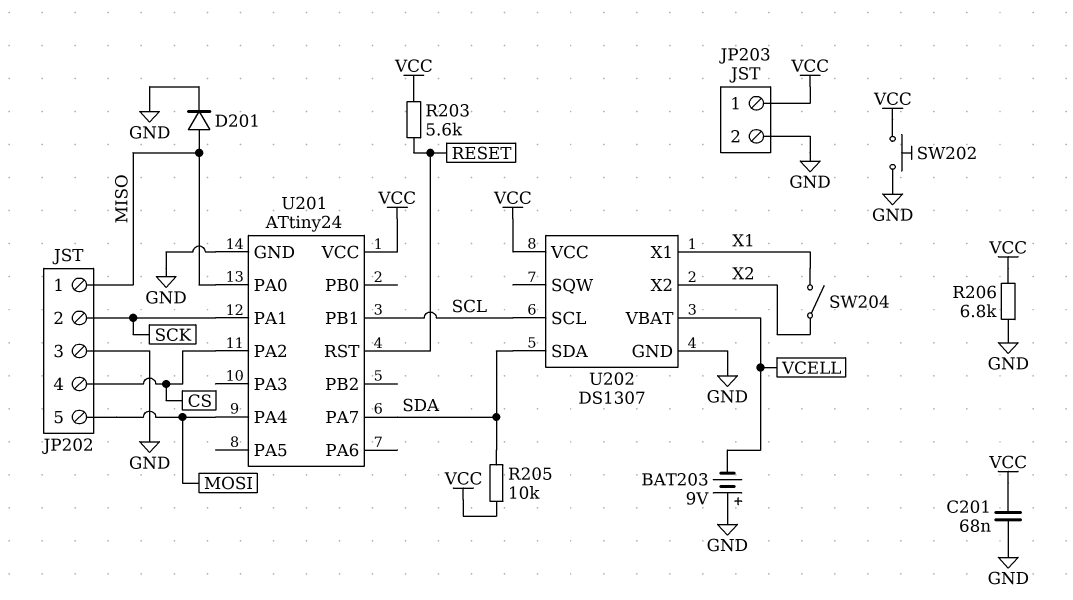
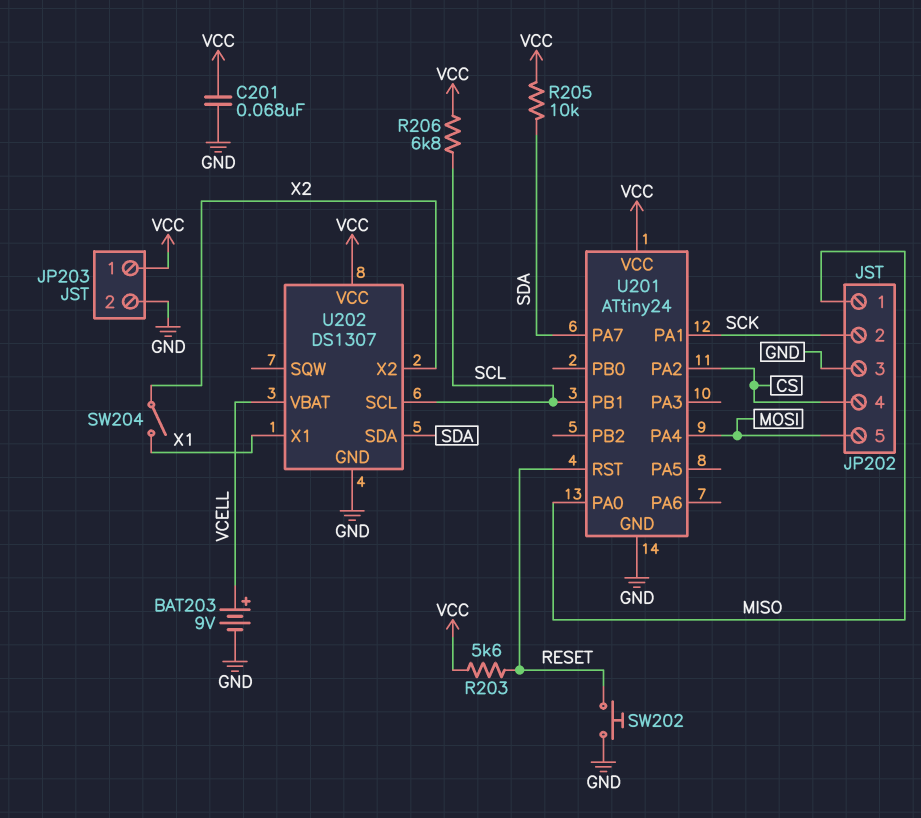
BAT203: 9V (plus GND, minus VCELL) -> 9V (plus VCELL, minus GND)
D201: diode (A MISO, K GND) -> none
R206: 6.8k (GND, VCC) -> 6.8k (SCL, VCC)
SW202: button (GND, VCC) -> button (GND, RESET)

